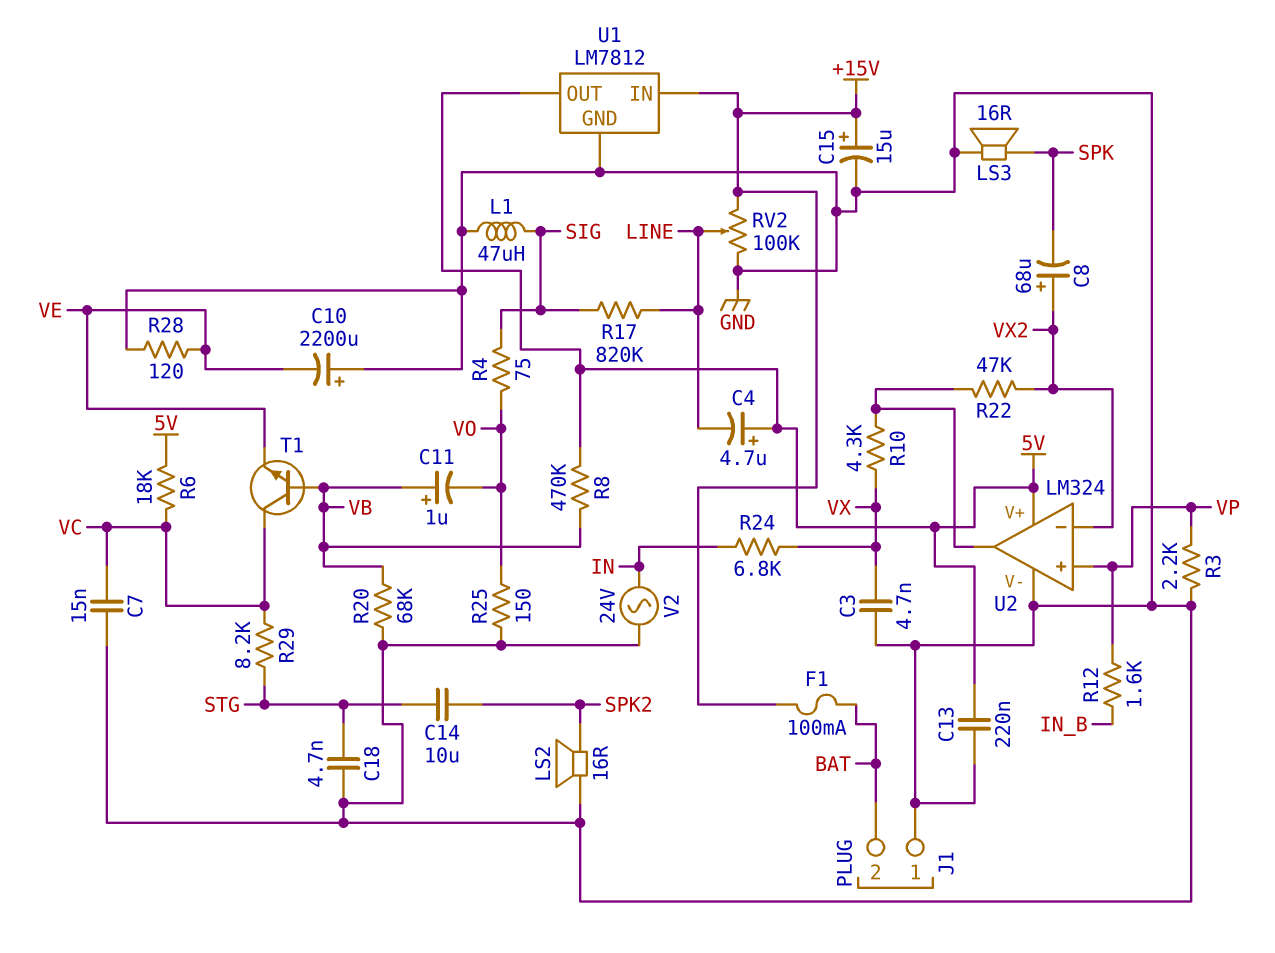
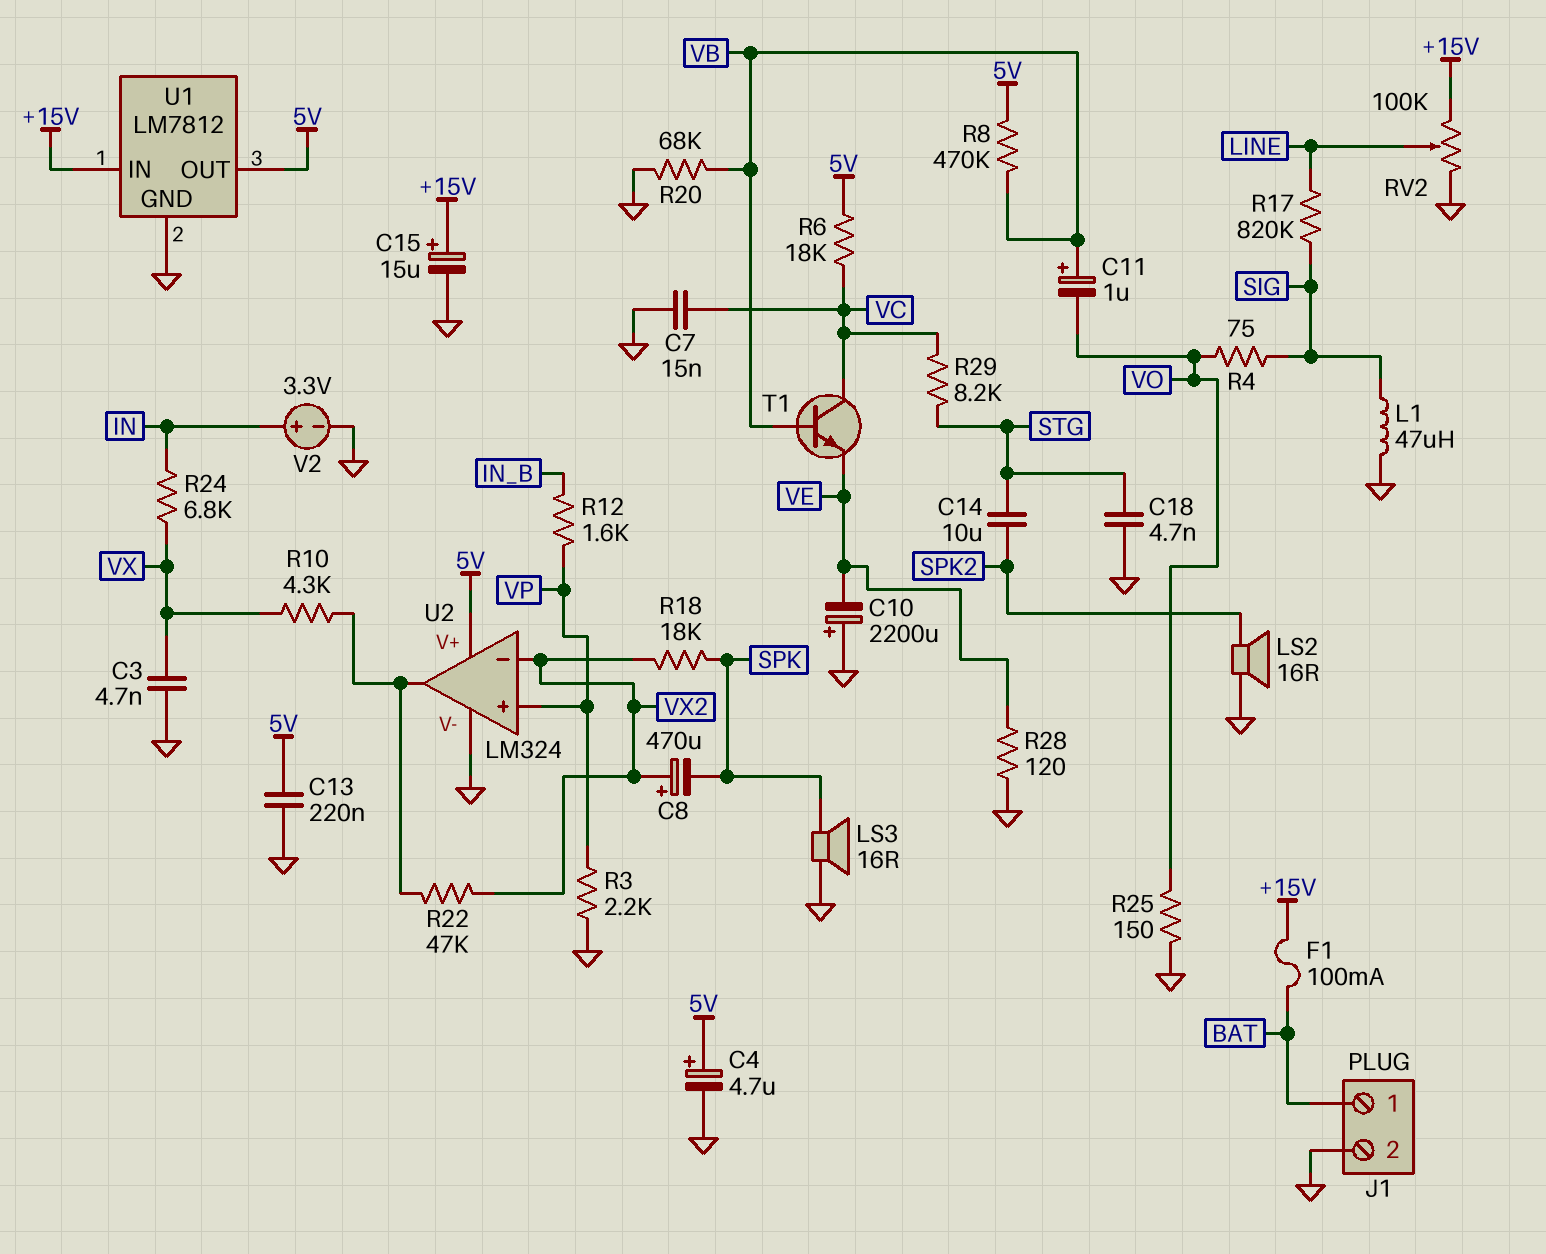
C4: 4.7uF (plus 5V, minus LINE) -> 4.7uF (plus 5V, minus GND)
C8: 68uF (plus VX2, minus SPK) -> 470uF (plus VX2, minus SPK)
J1 pin 1: GND -> BAT
J1 pin 2: BAT -> GND
R18: none -> 18k (SPK, VX2)
V2: AC 24V (GND, IN) -> 3.3V (plus IN, minus GND)

